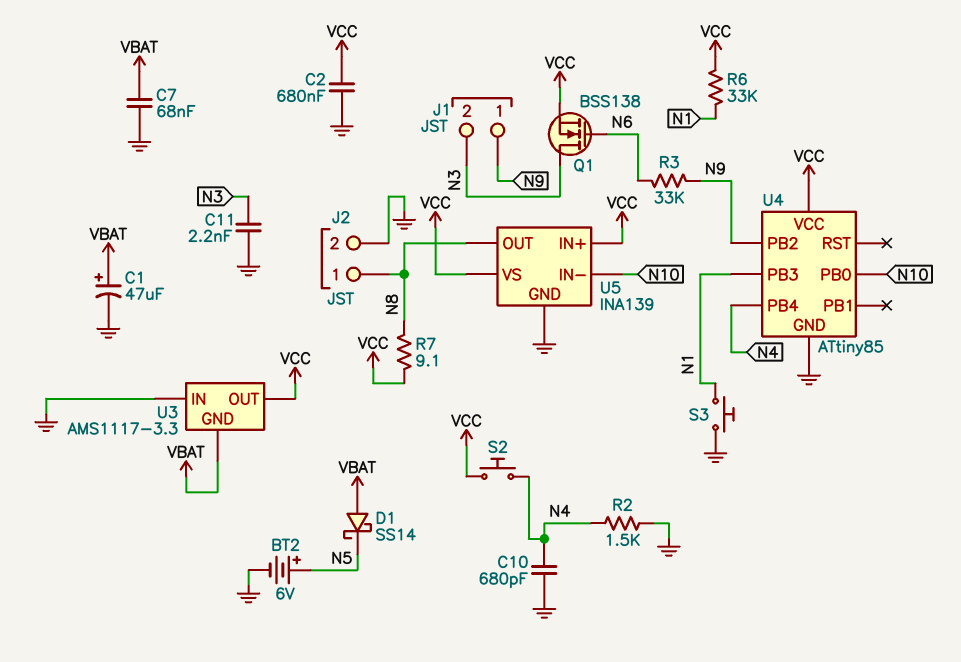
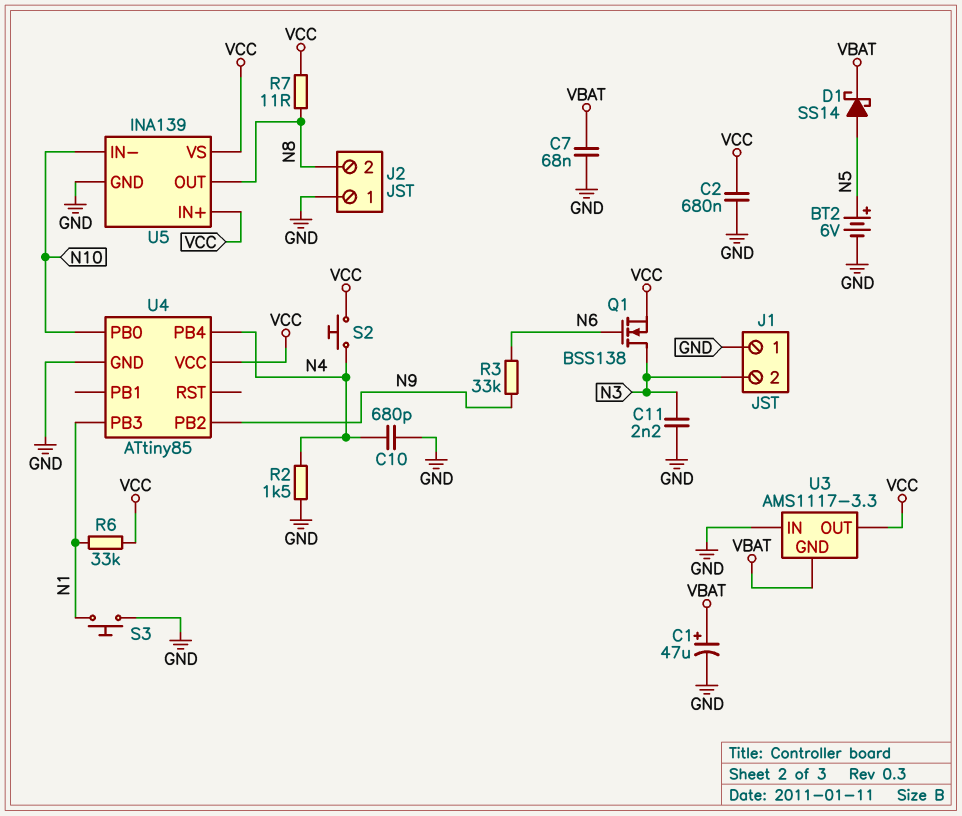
D1: schottky SS14 (A VBAT, K N5) -> schottky SS14 (A N5, K VBAT)
J1 pin 1: N9 -> GND
J2 pin 1: N8 -> GND
J2 pin 2: GND -> N8
R7: 9.1 (N8, VCC) -> 11 (N8, VCC)

